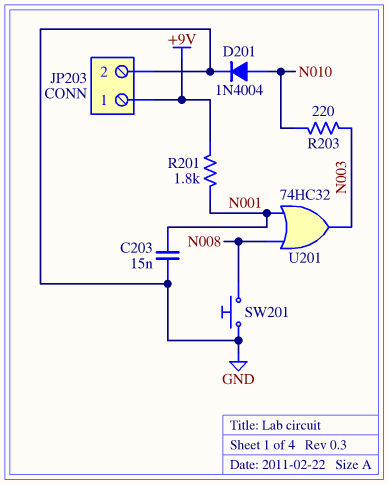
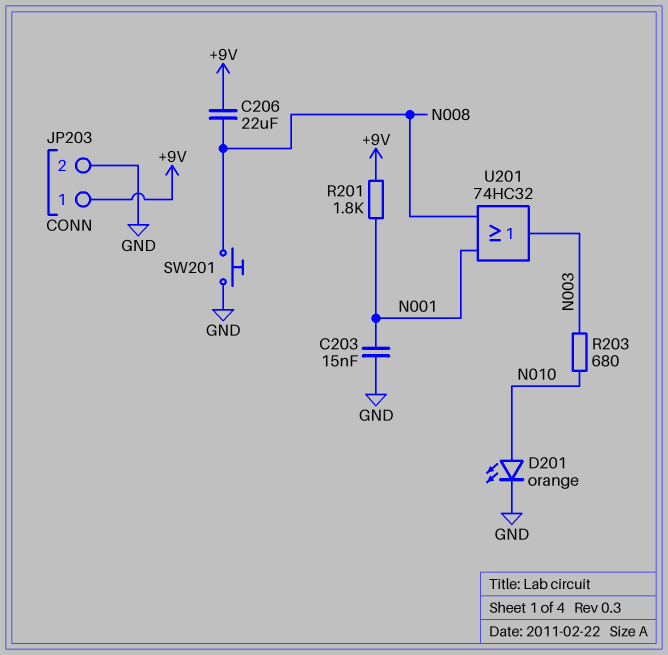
C206: none -> 22uF (+9V, N008)
D201: diode 1N4004 (A N010, K GND) -> LED orange (A N010, K GND)
R203: 220 (N003, N010) -> 680 (N003, N010)

